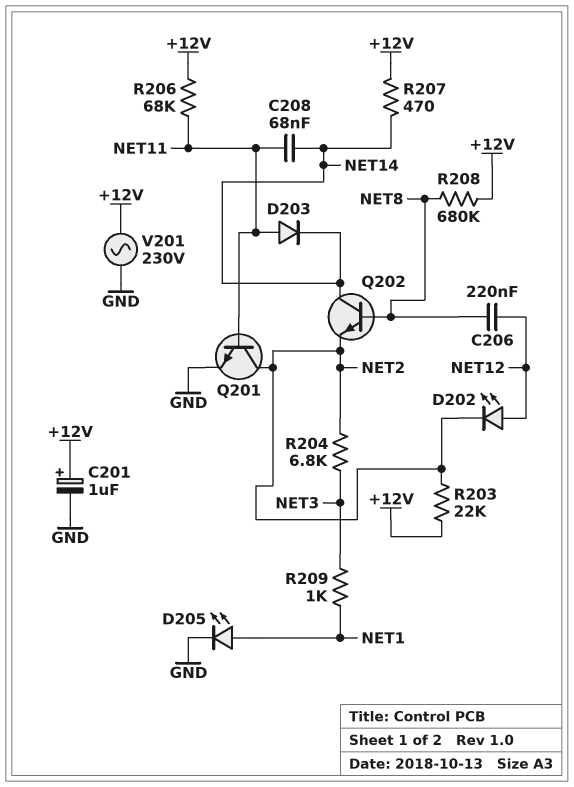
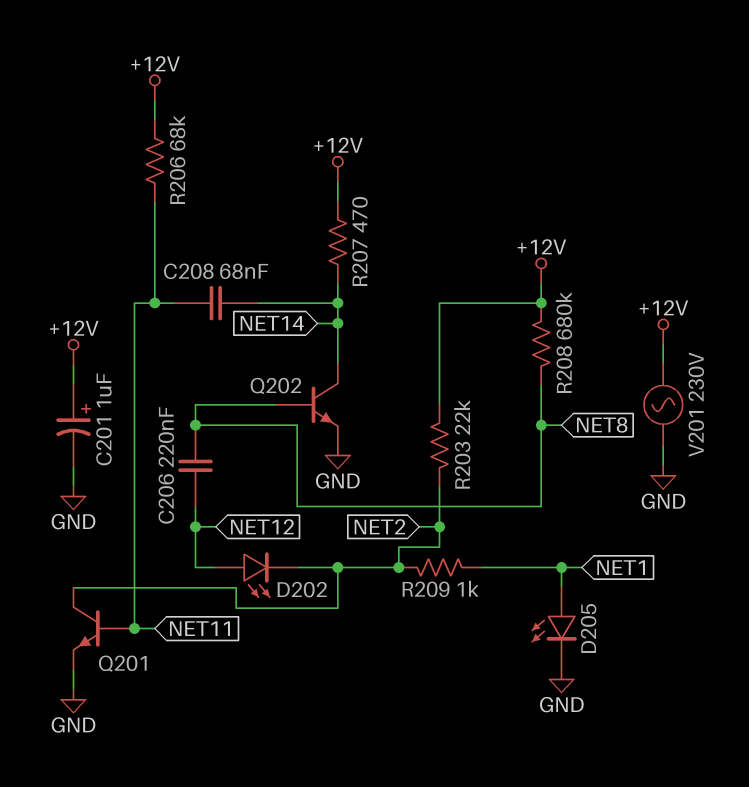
D203: diode (A NET11, K NET14) -> none
Q202: NPN (B NET8, C NET14, E NET2) -> NPN (B NET8, C NET14, E GND)
R204: 6.8k (NET2, NET3) -> none
R209: 1k (NET1, NET3) -> 1k (NET1, NET2)

